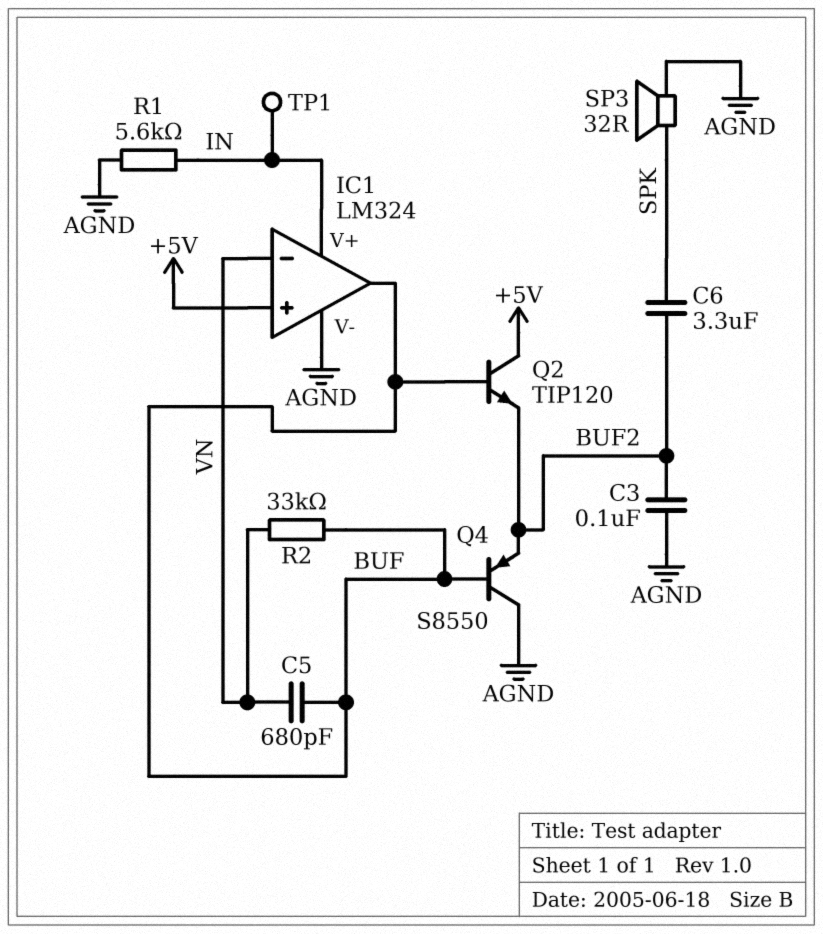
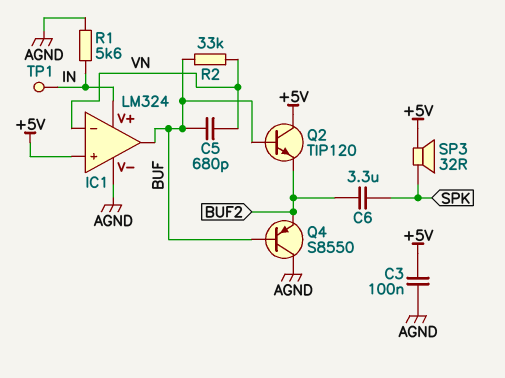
C3: 100nF (AGND, BUF2) -> 100nF (+5V, AGND)
SP3: speaker 32R (AGND, SPK) -> speaker 32R (+5V, SPK)

